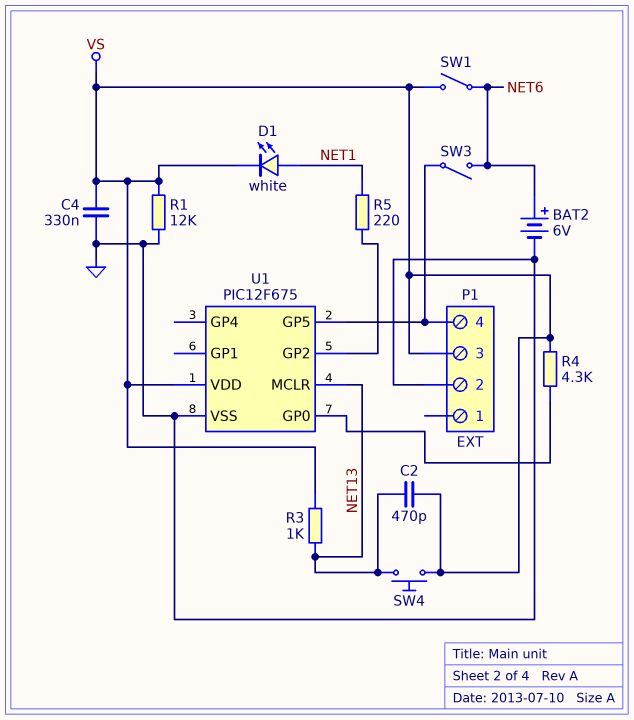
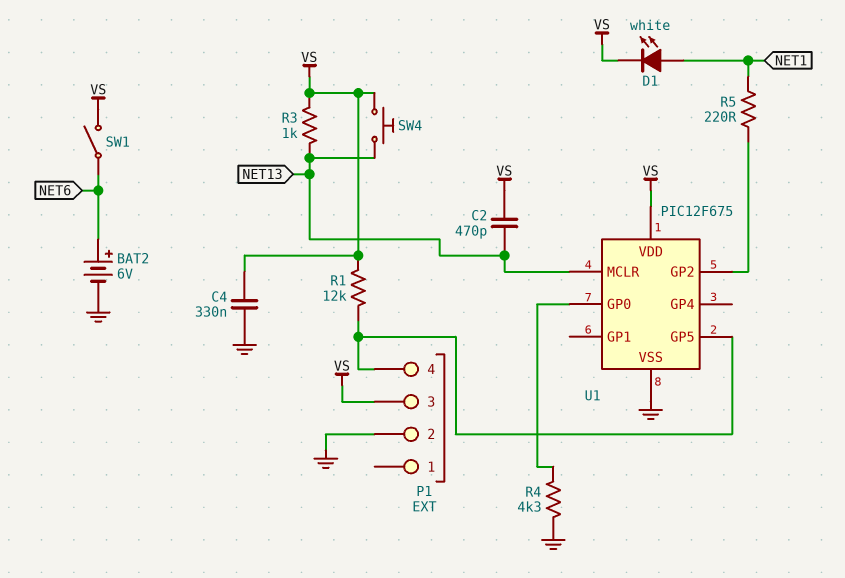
R1: 12k (GND, VS) -> 12k (P1/4, VS)
R4: 4.3k (U1/GP0, VS) -> 4.3k (GND, U1/GP0)
SW3: switch (NET6, P1/4) -> none

